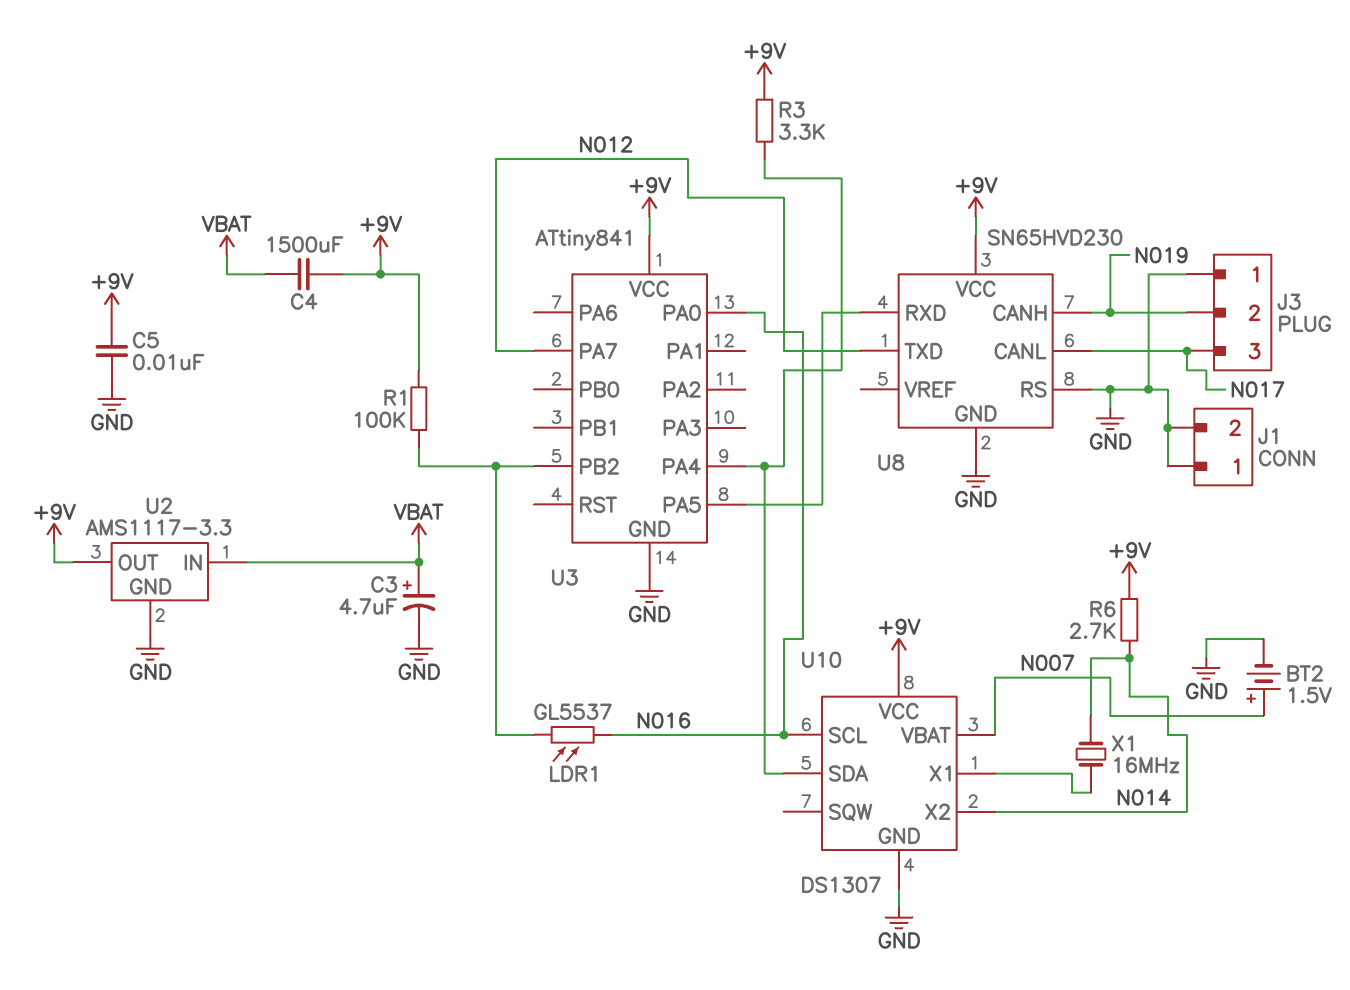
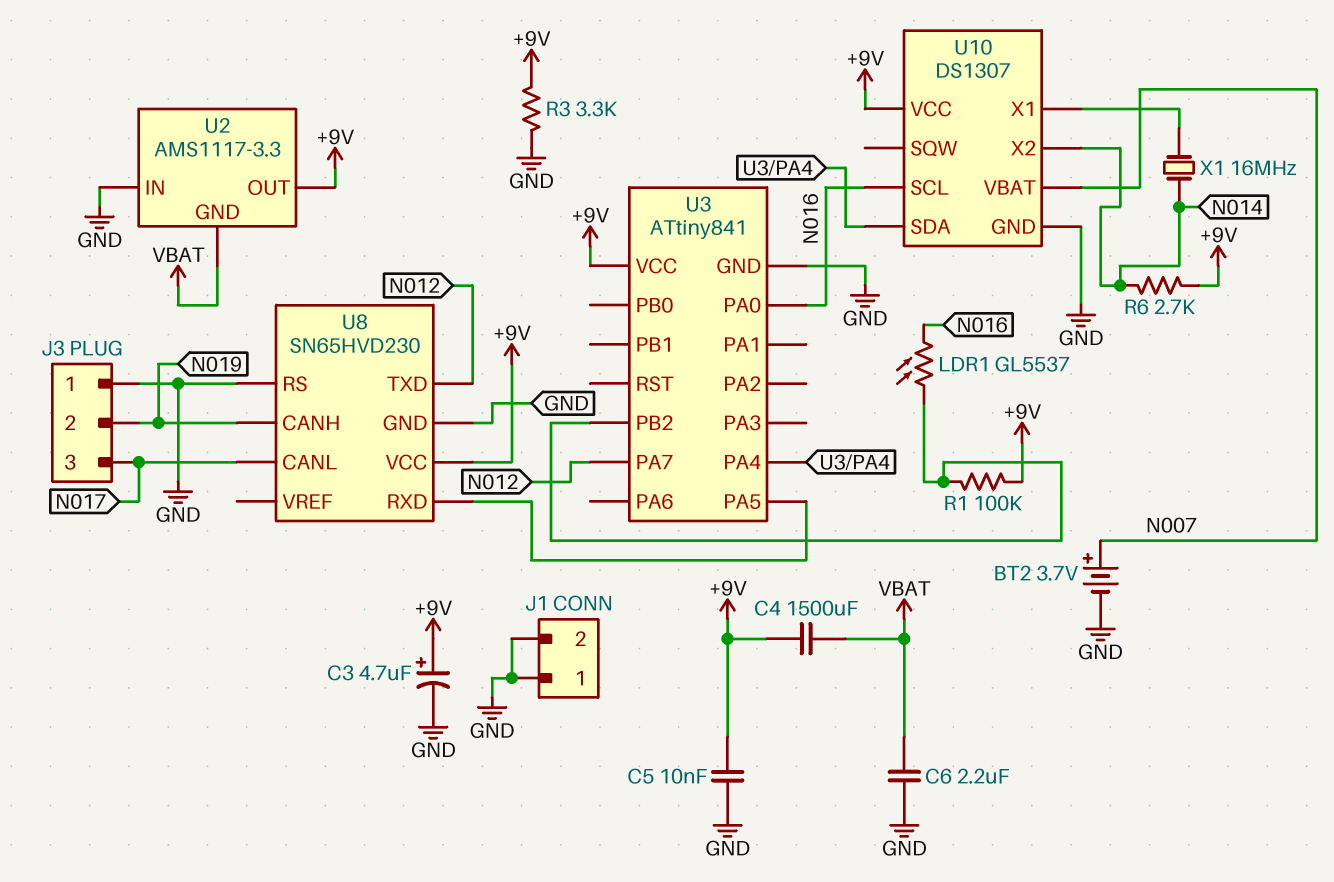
BT2: 1.5V (plus N007, minus GND) -> 3.7V (plus N007, minus GND)
C3: 4.7uF (plus VBAT, minus GND) -> 4.7uF (plus +9V, minus GND)
C6: none -> 2.2uF (GND, VBAT)
R3: 3.3k (+9V, U3/PA4) -> 3.3k (+9V, GND)
U2 pin GND: GND -> VBAT
U2 pin IN: VBAT -> GND

